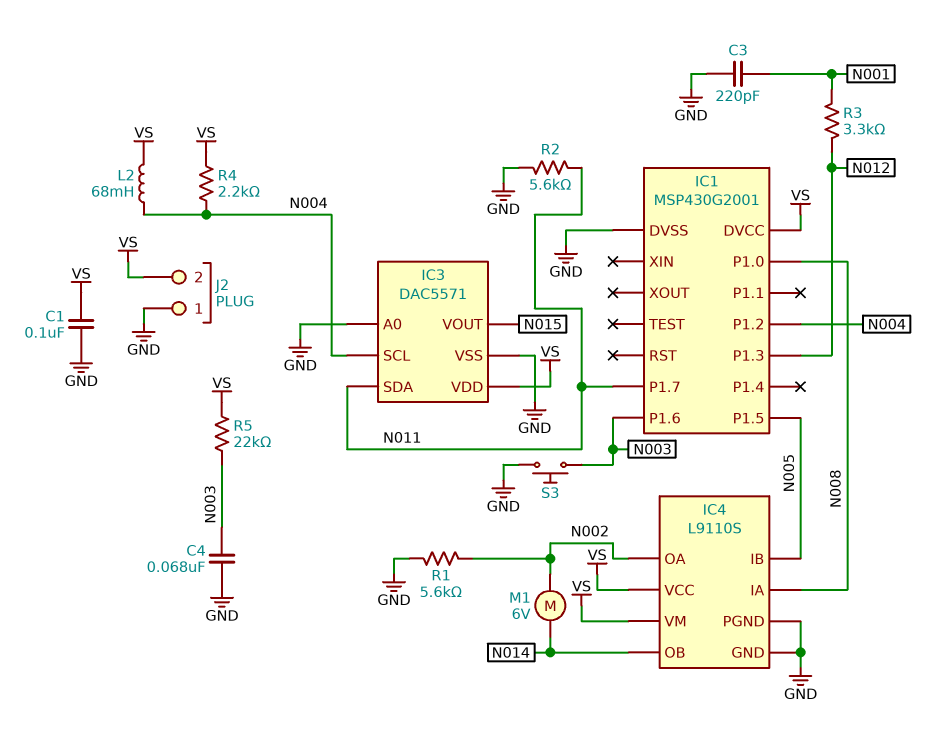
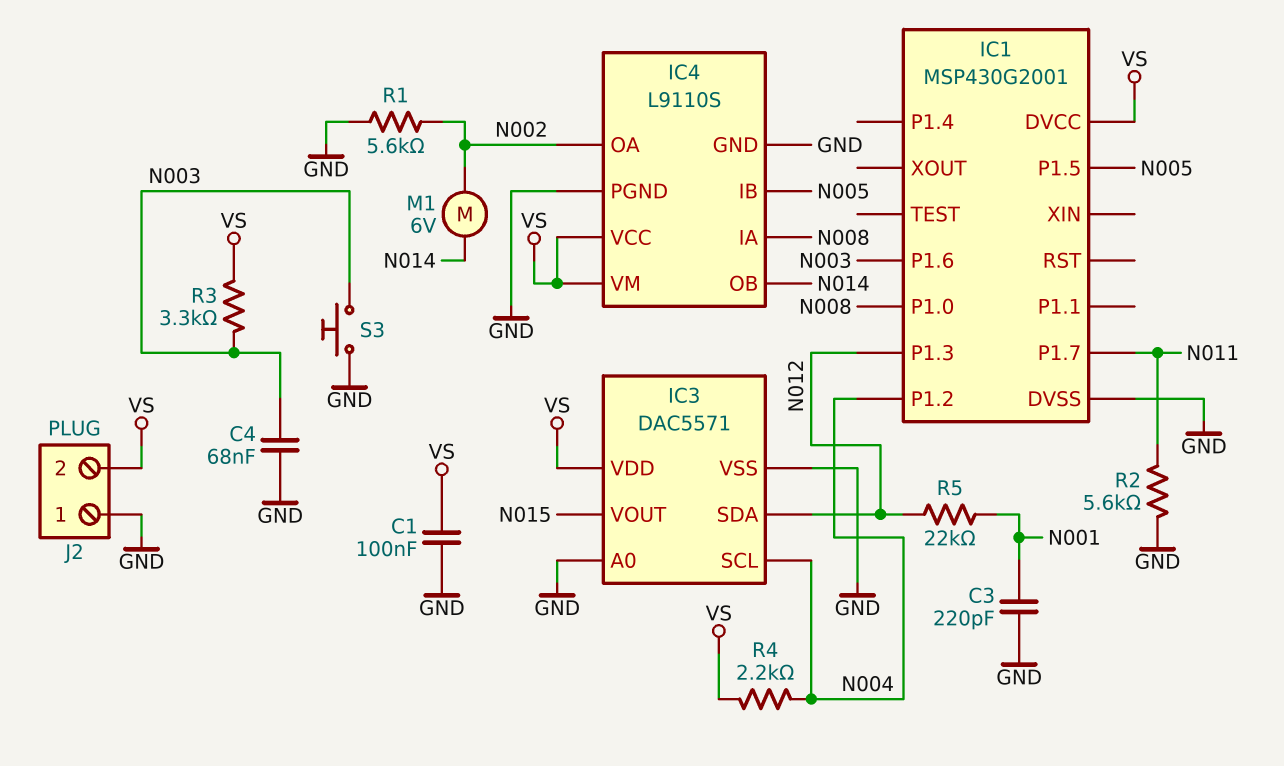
IC3 pin SDA: N011 -> N012
L2: 68mH (N004, VS) -> none
R3: 3.3k (N001, N012) -> 3.3k (N003, VS)
R5: 22k (N003, VS) -> 22k (N001, N012)

